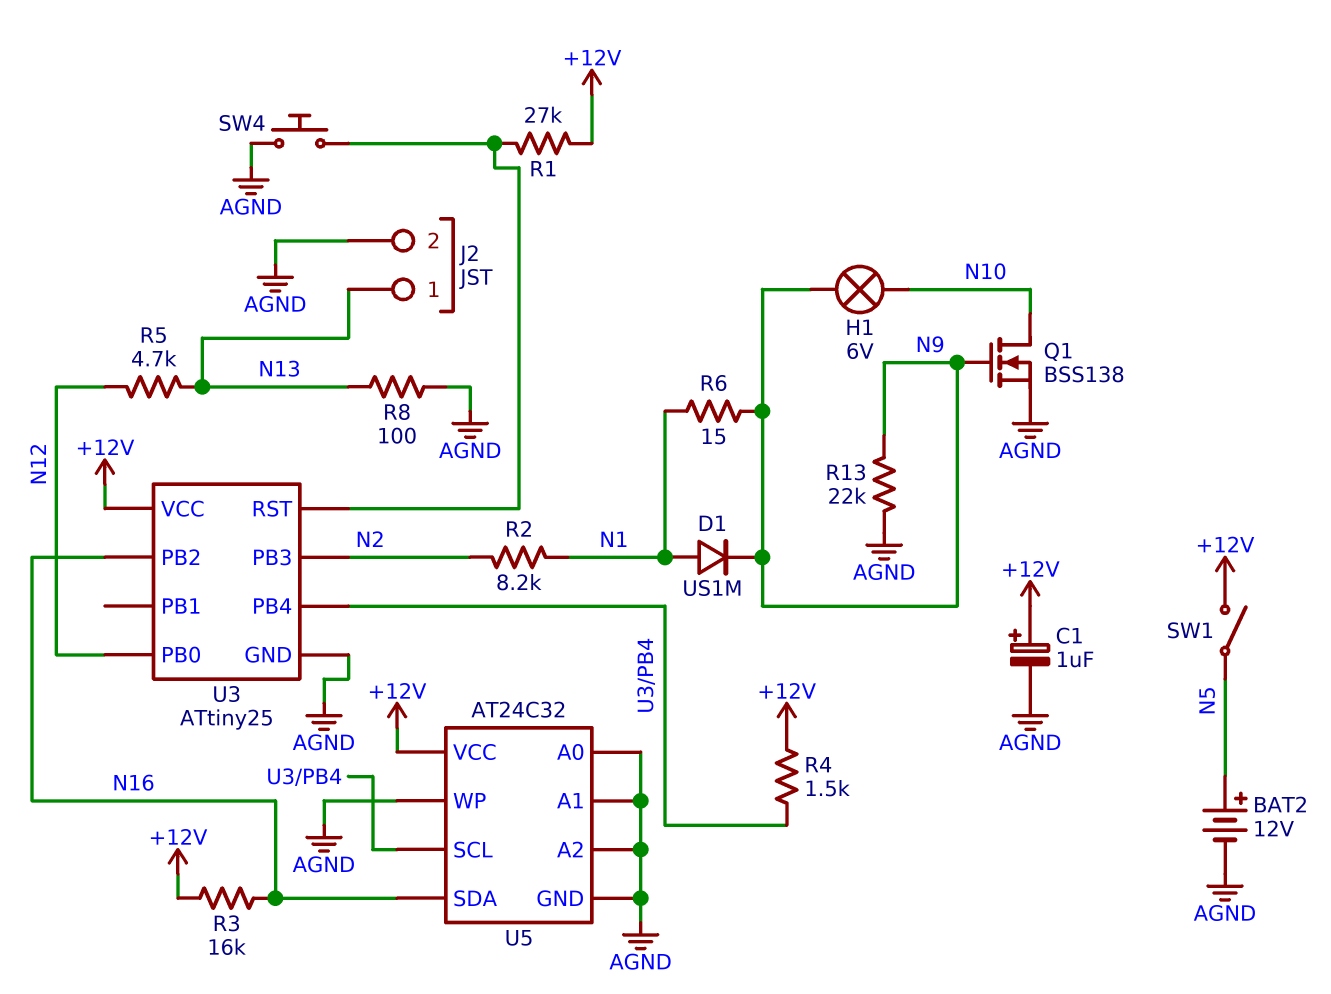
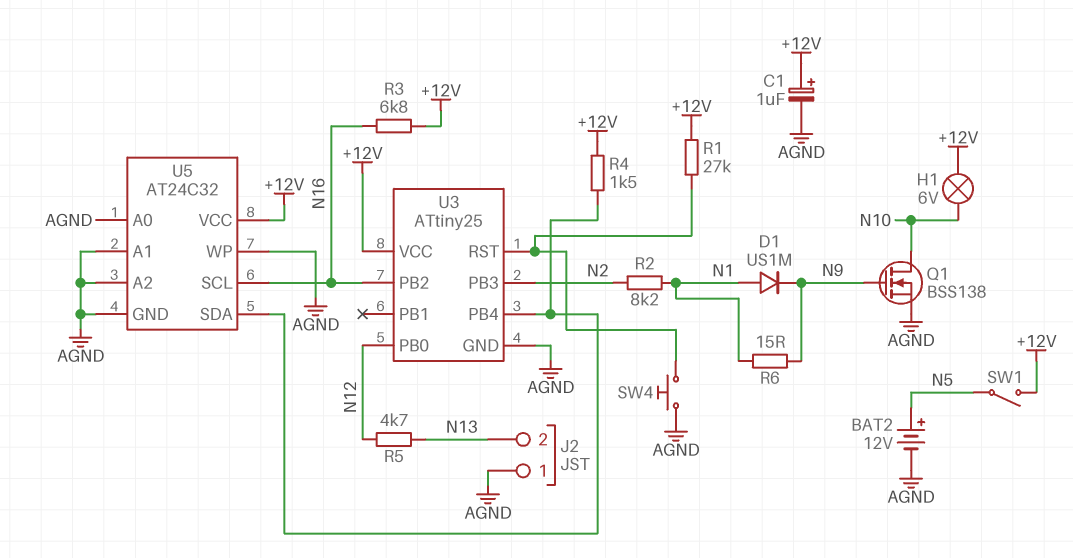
H1: lamp 6V (N9, N10) -> lamp 6V (+12V, N10)
J2 pin 1: N13 -> AGND
J2 pin 2: AGND -> N13
R3: 16k (+12V, N16) -> 6.8k (+12V, N16)
R8: 100 (AGND, N13) -> none
R13: 22k (AGND, N9) -> none
U5 pin SCL: U3/PB4 -> N16
U5 pin SDA: N16 -> U3/PB4

